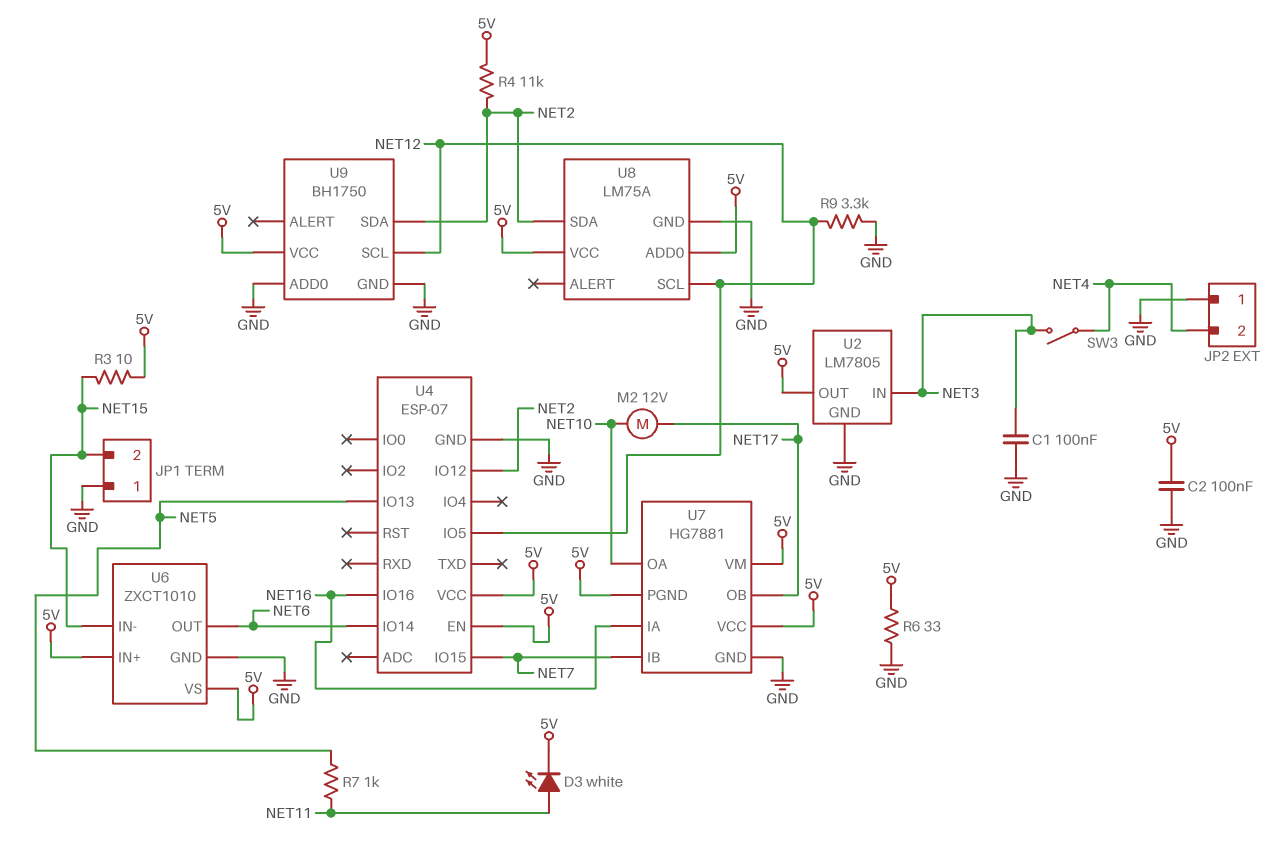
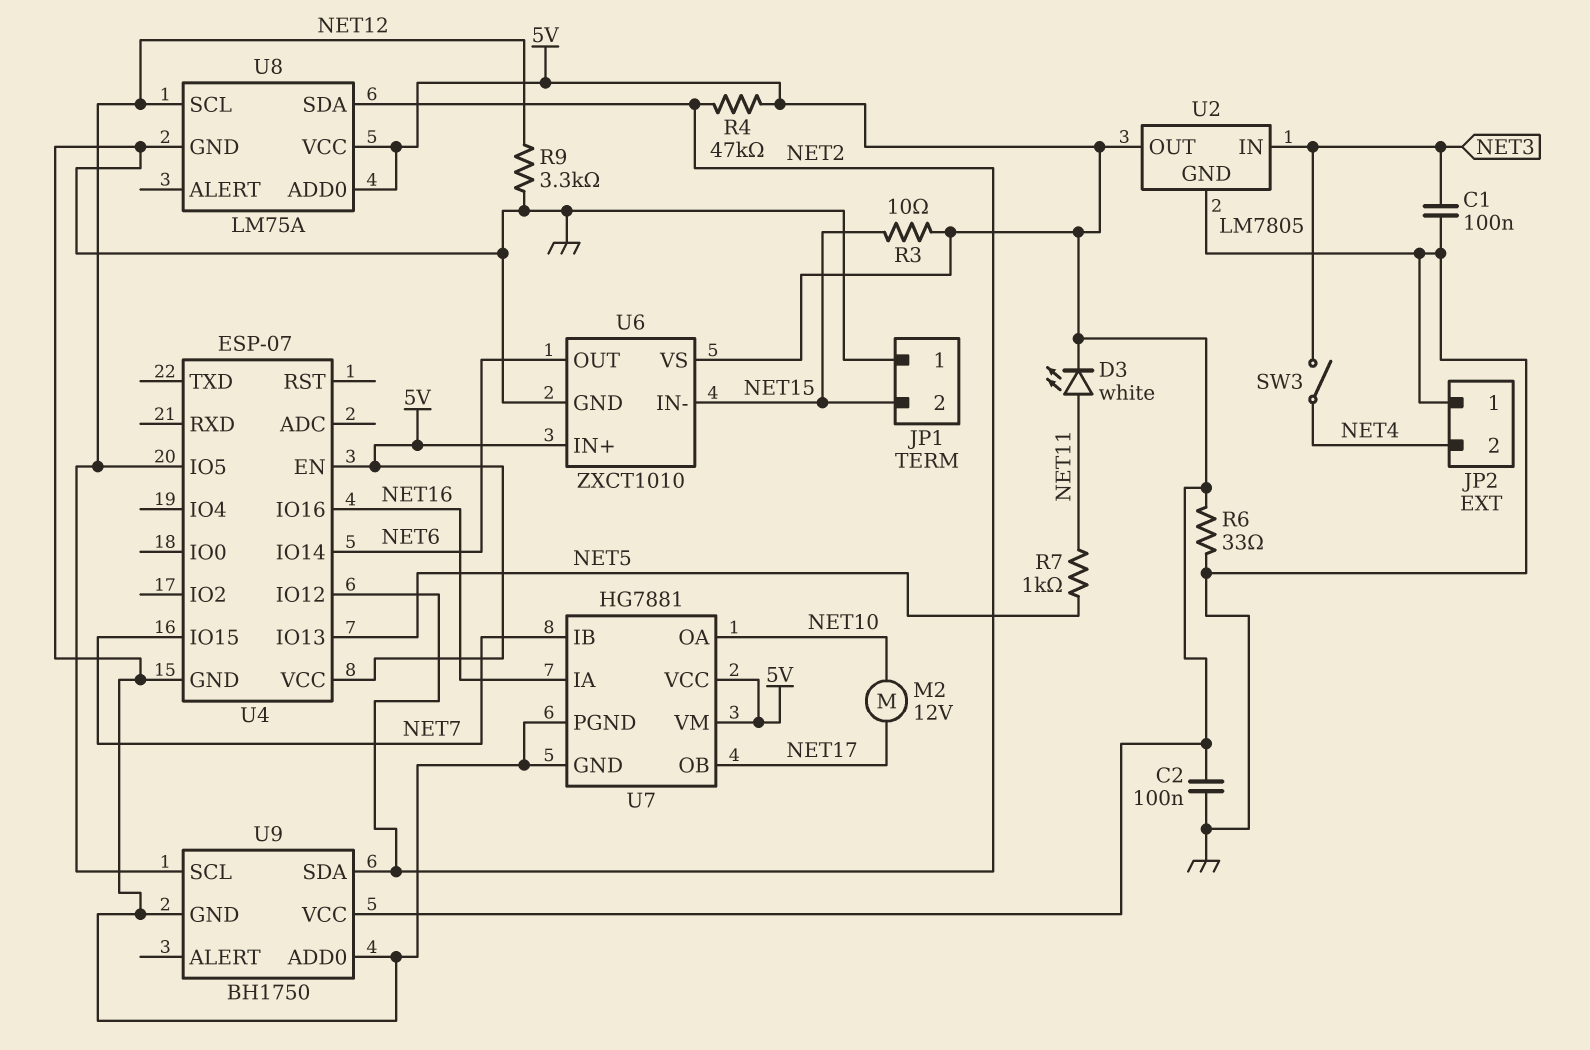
R4: 11k (5V, NET2) -> 47k (5V, NET2)
U7 pin PGND: 5V -> GND

